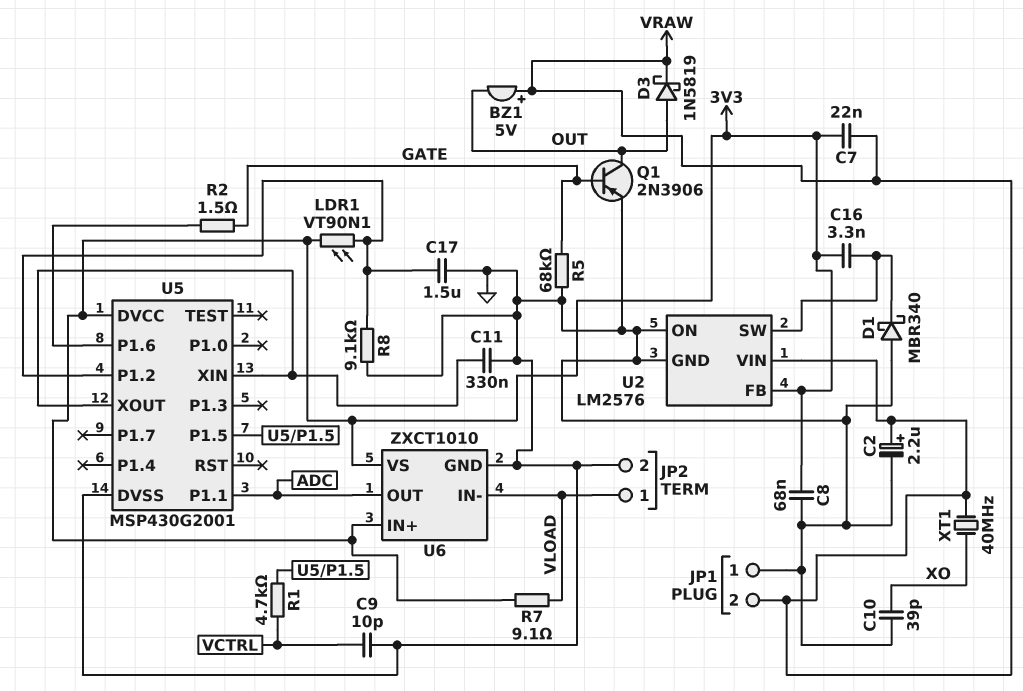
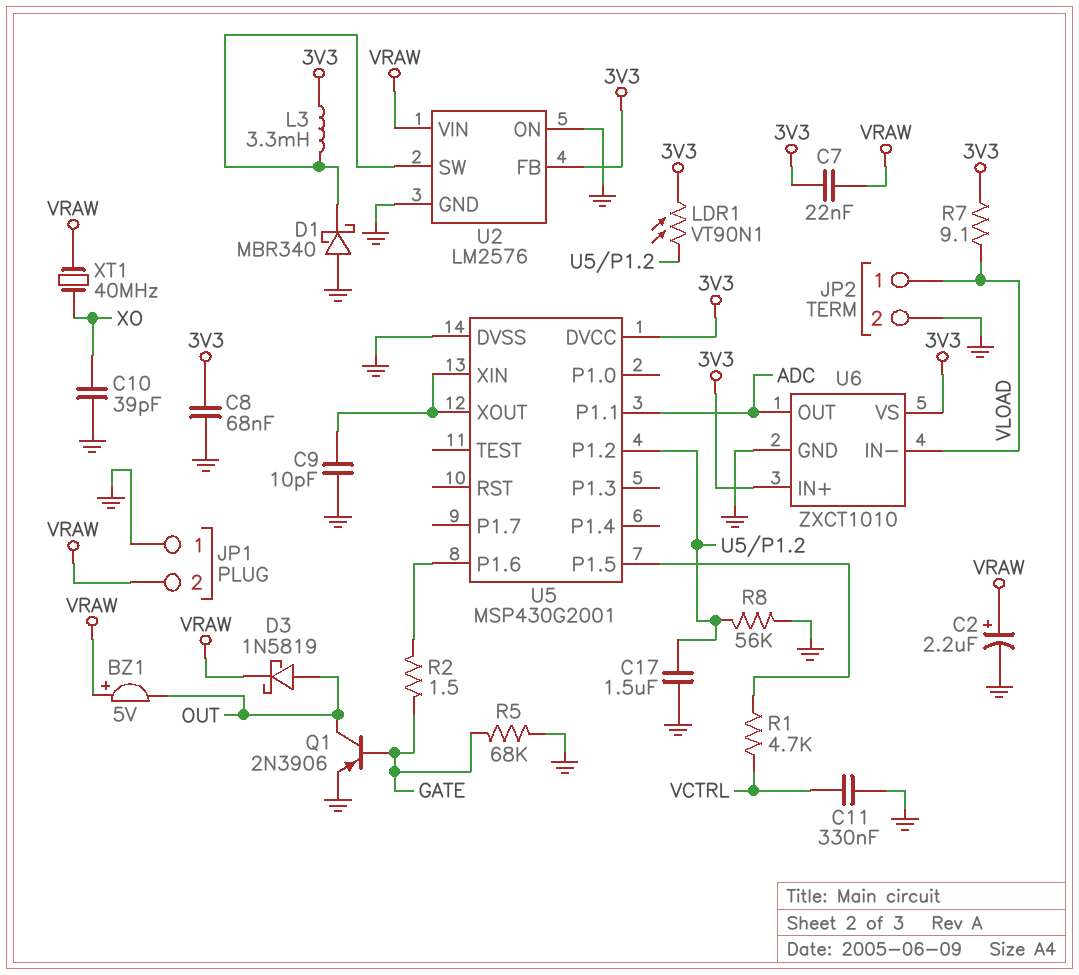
C9: 10pF (GND, VCTRL) -> 10pF (GND, U5/XIN)
C11: 330nF (GND, U5/XIN) -> 330nF (GND, VCTRL)
C16: 3.3nF (3V3, U2/SW) -> none
L3: none -> 3.3mH (3V3, U2/SW)
R8: 9.1k (GND, U5/P1.2) -> 56k (GND, U5/P1.2)

